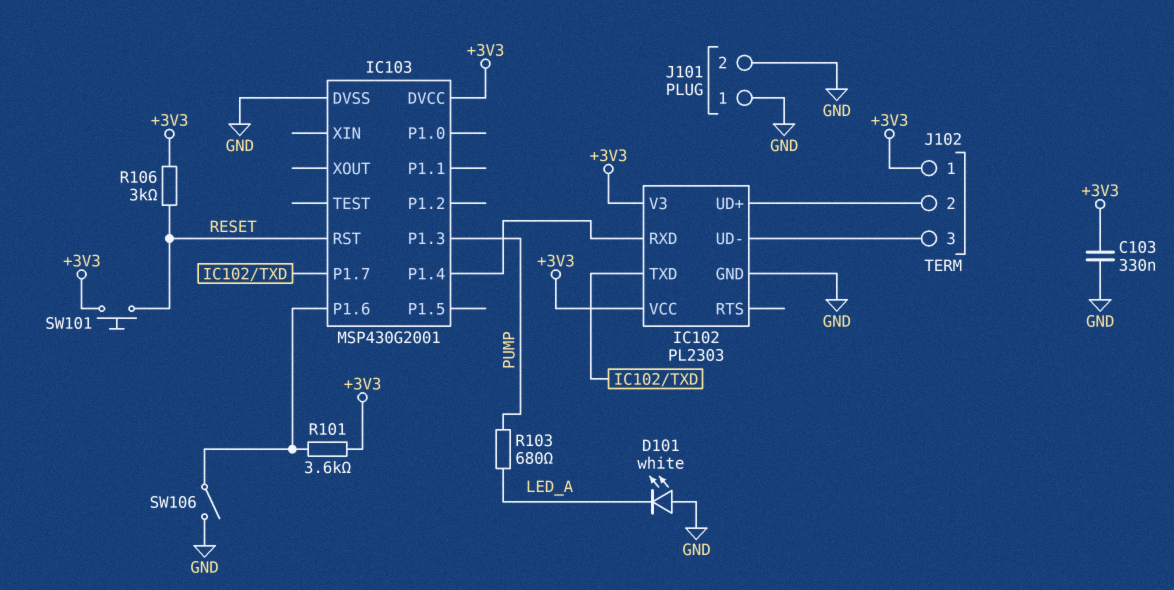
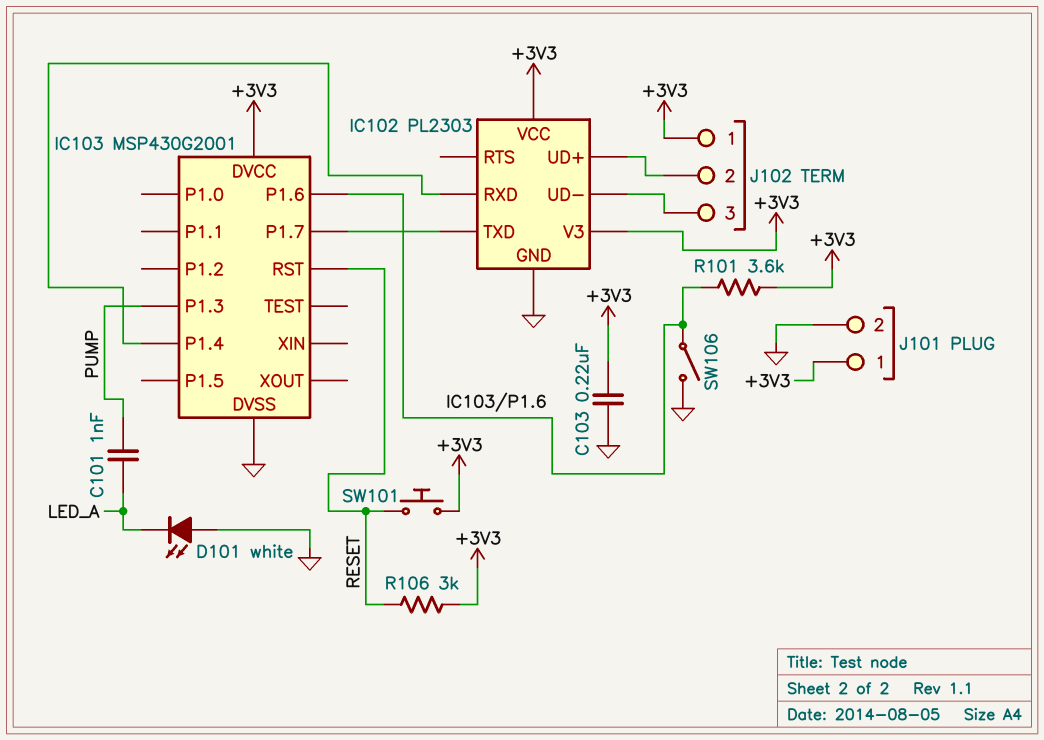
C101: none -> 1nF (LED_A, PUMP)
C103: 330nF (+3V3, GND) -> 220nF (+3V3, GND)
J101 pin 1: GND -> +3V3
R103: 680 (LED_A, PUMP) -> none

